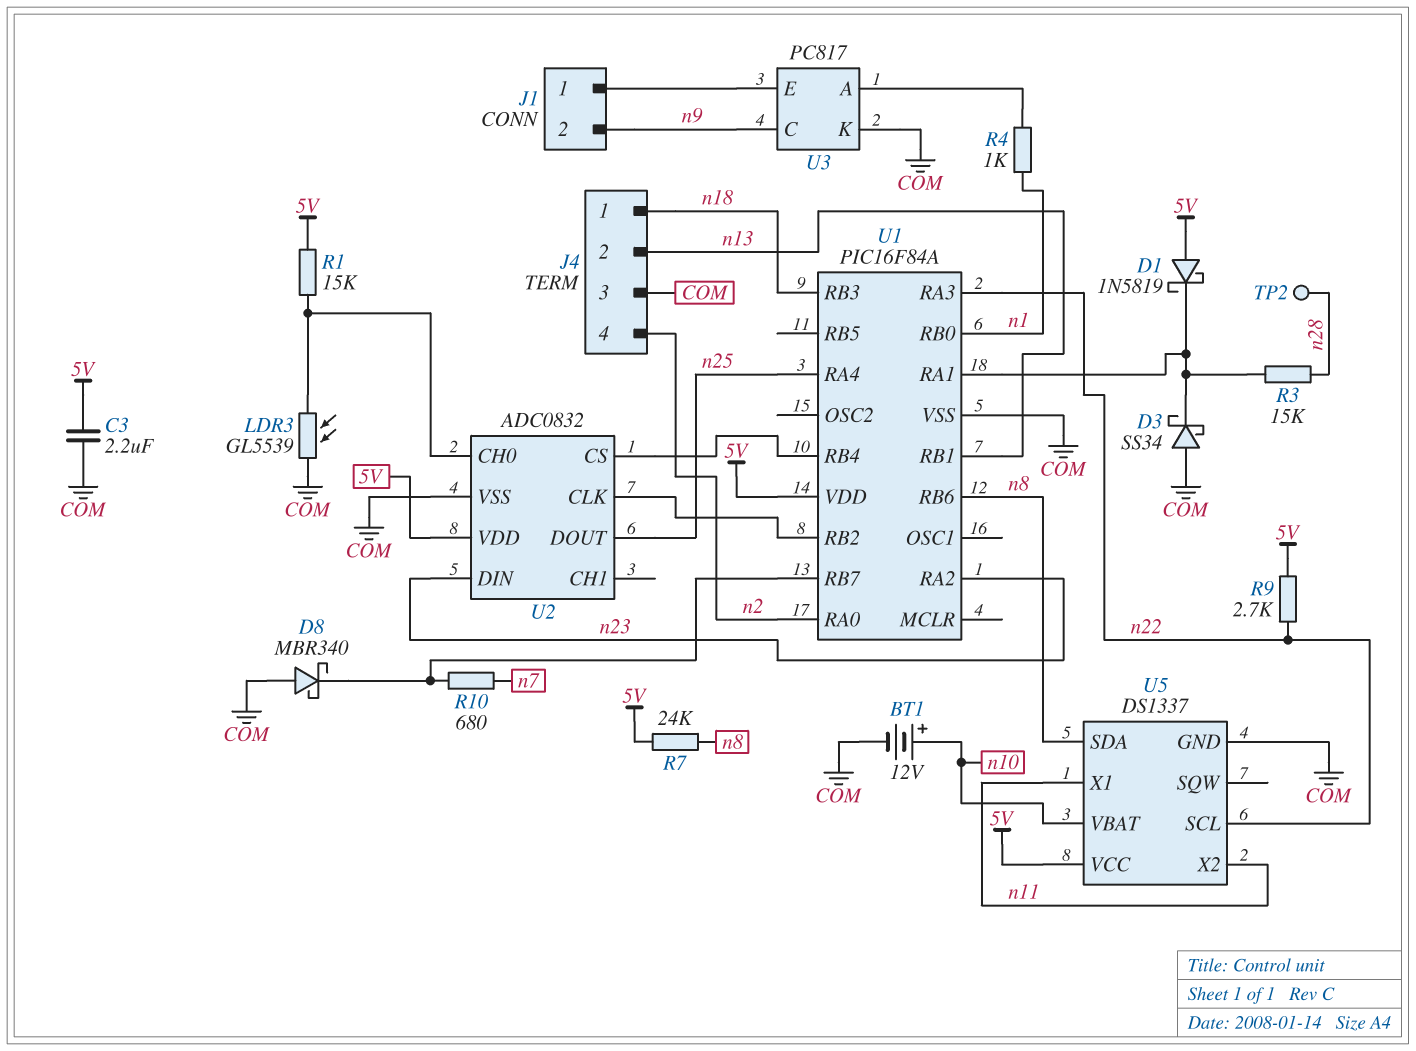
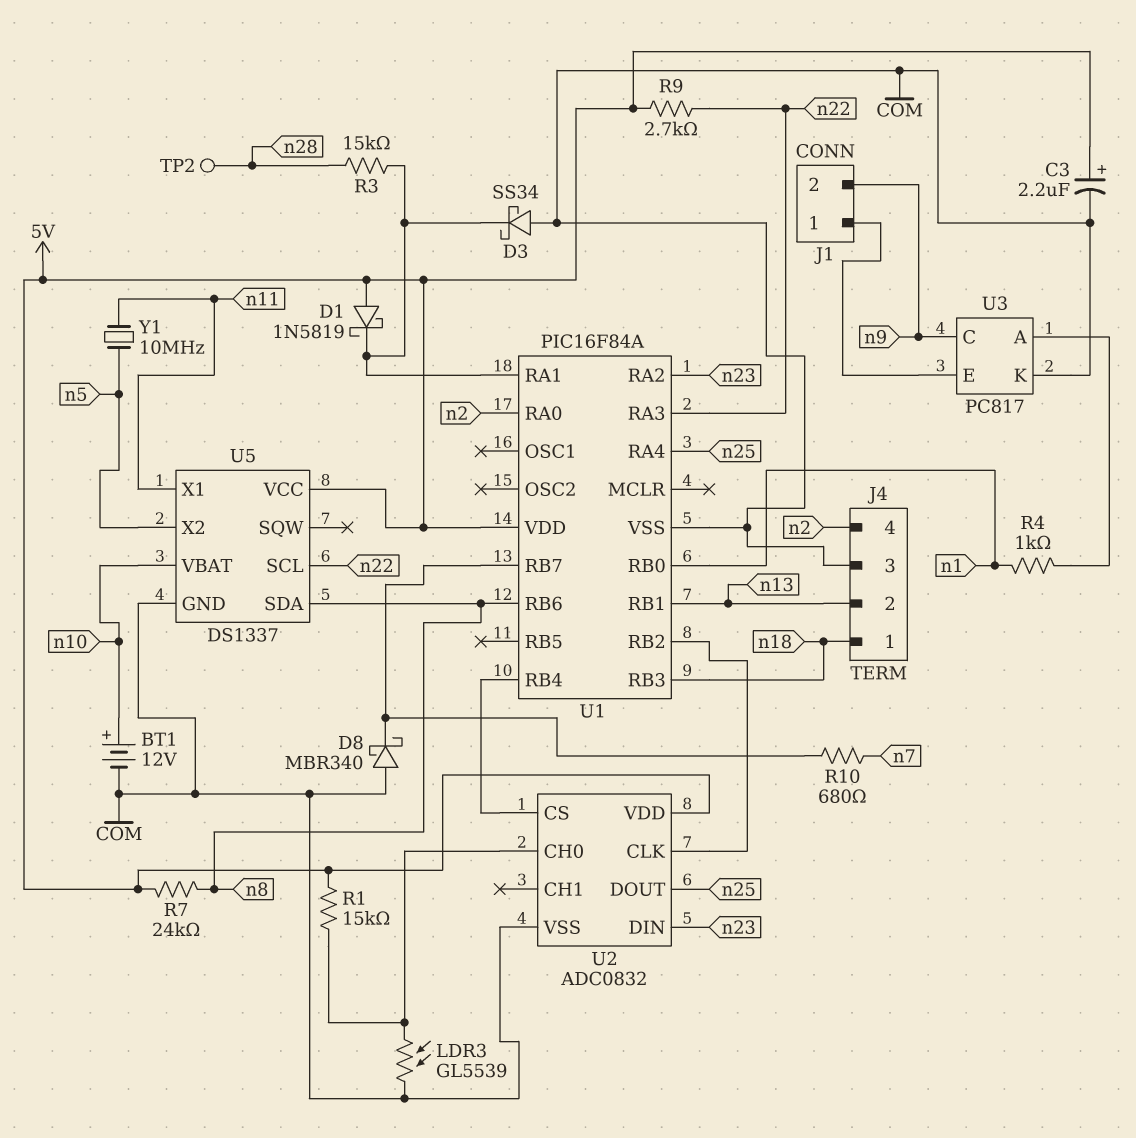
C3: 2.2uF (5V, COM) -> 2.2uF (plus 5V, minus COM)
U5 pin X2: n11 -> n5
Y1: none -> 10MHz (n5, n11)

